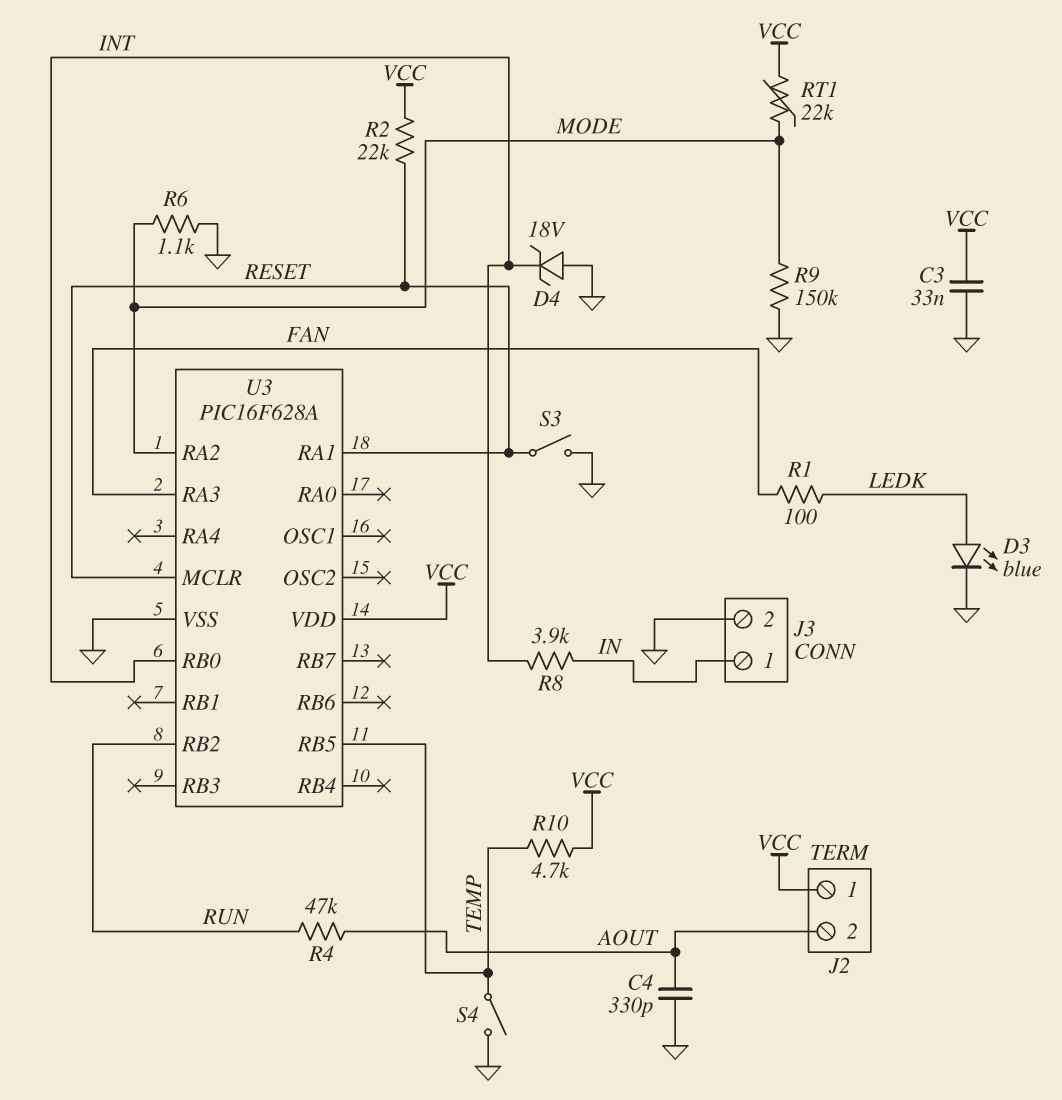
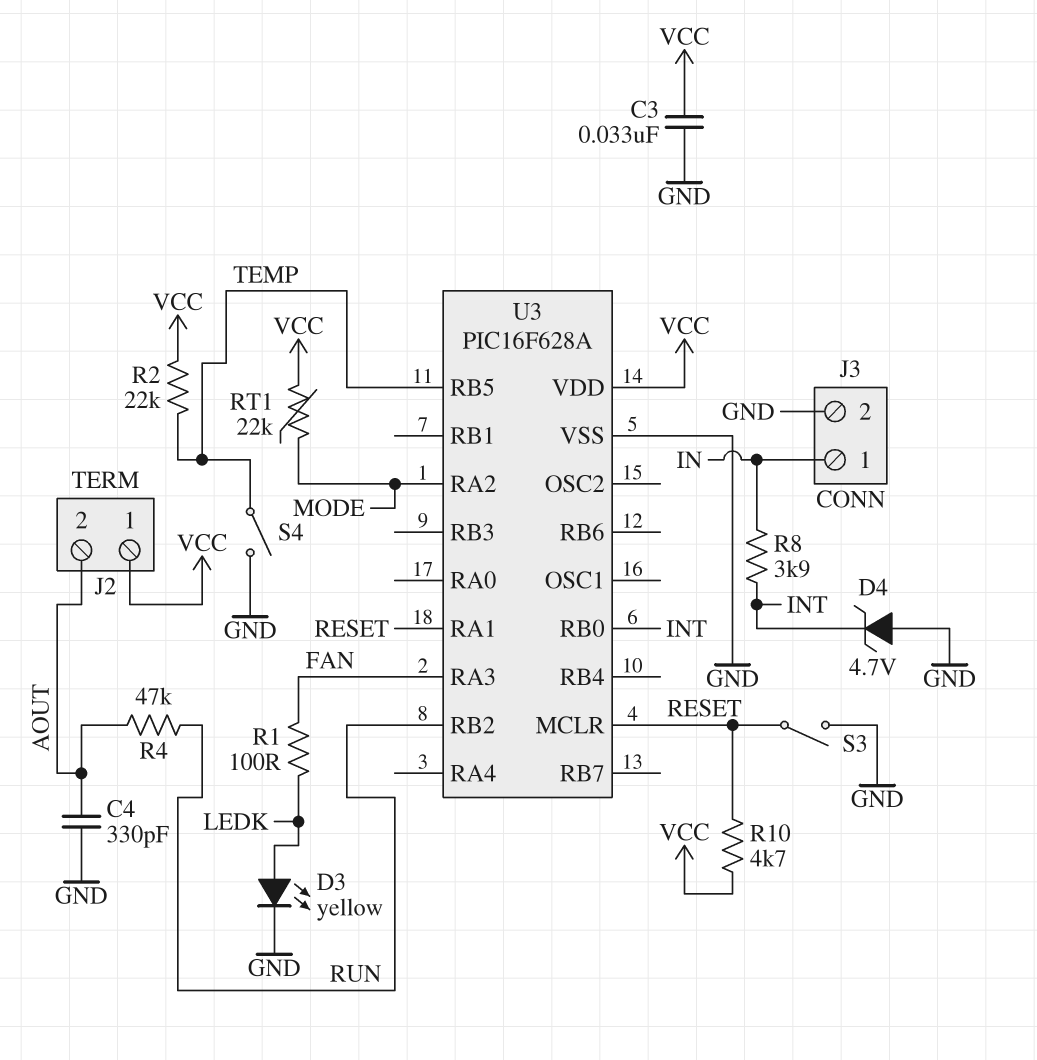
D3: LED blue (A LEDK, K GND) -> LED yellow (A LEDK, K GND)
D4: zener 18V (A GND, K INT) -> zener 4.7V (A GND, K INT)
R2: 22k (RESET, VCC) -> 22k (TEMP, VCC)
R6: 1.1k (GND, MODE) -> none
R9: 150k (GND, MODE) -> none
R10: 4.7k (TEMP, VCC) -> 4.7k (RESET, VCC)

